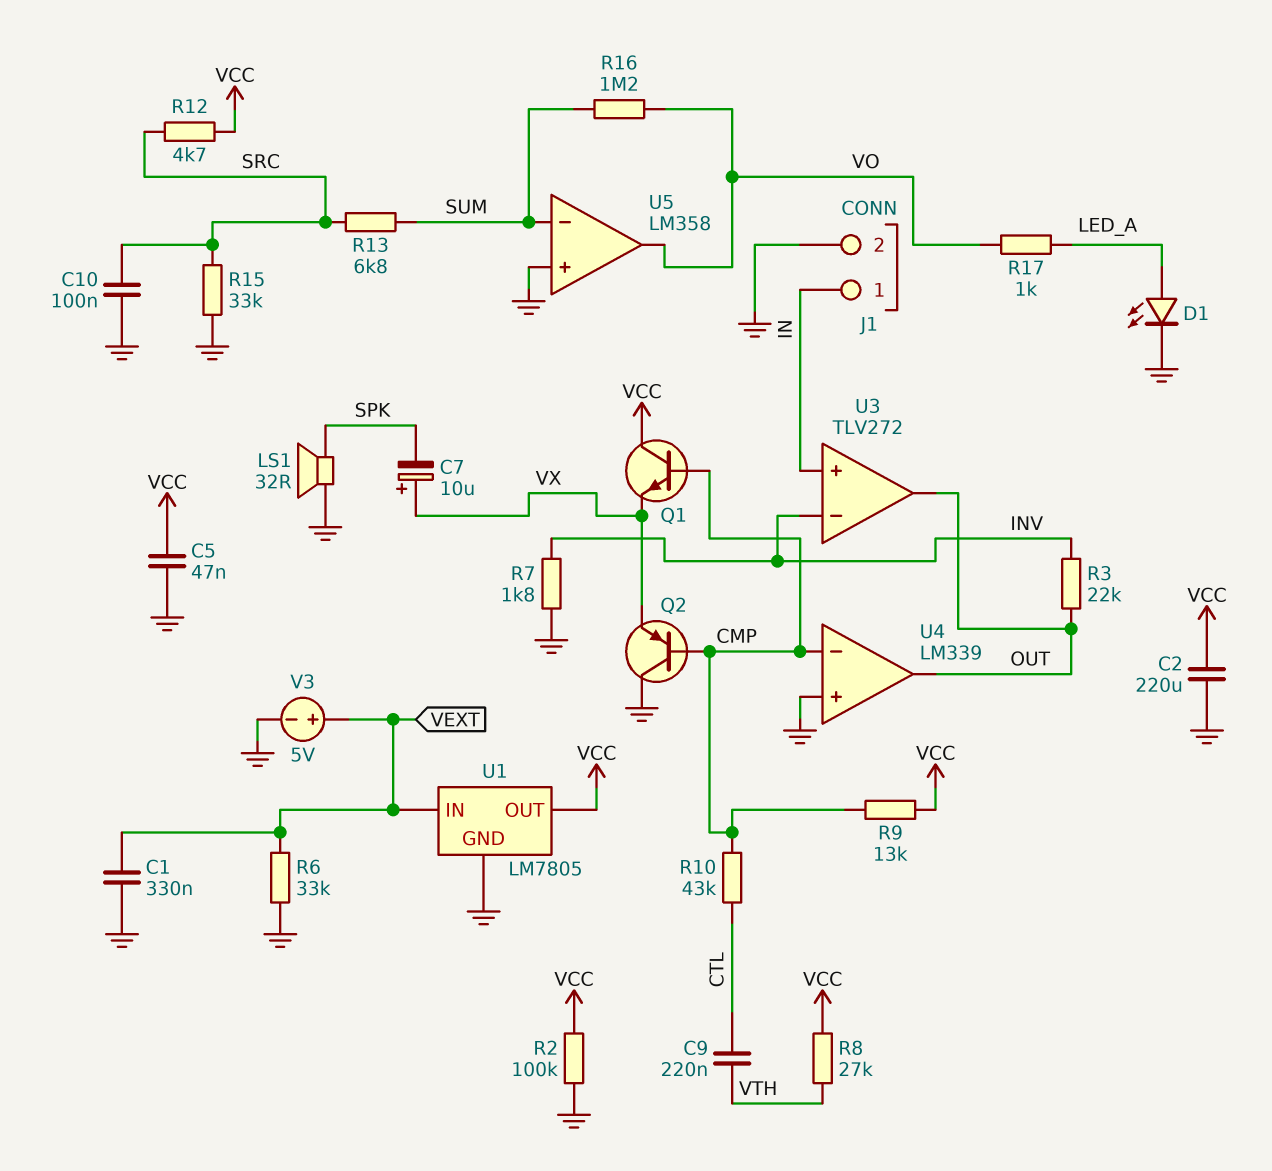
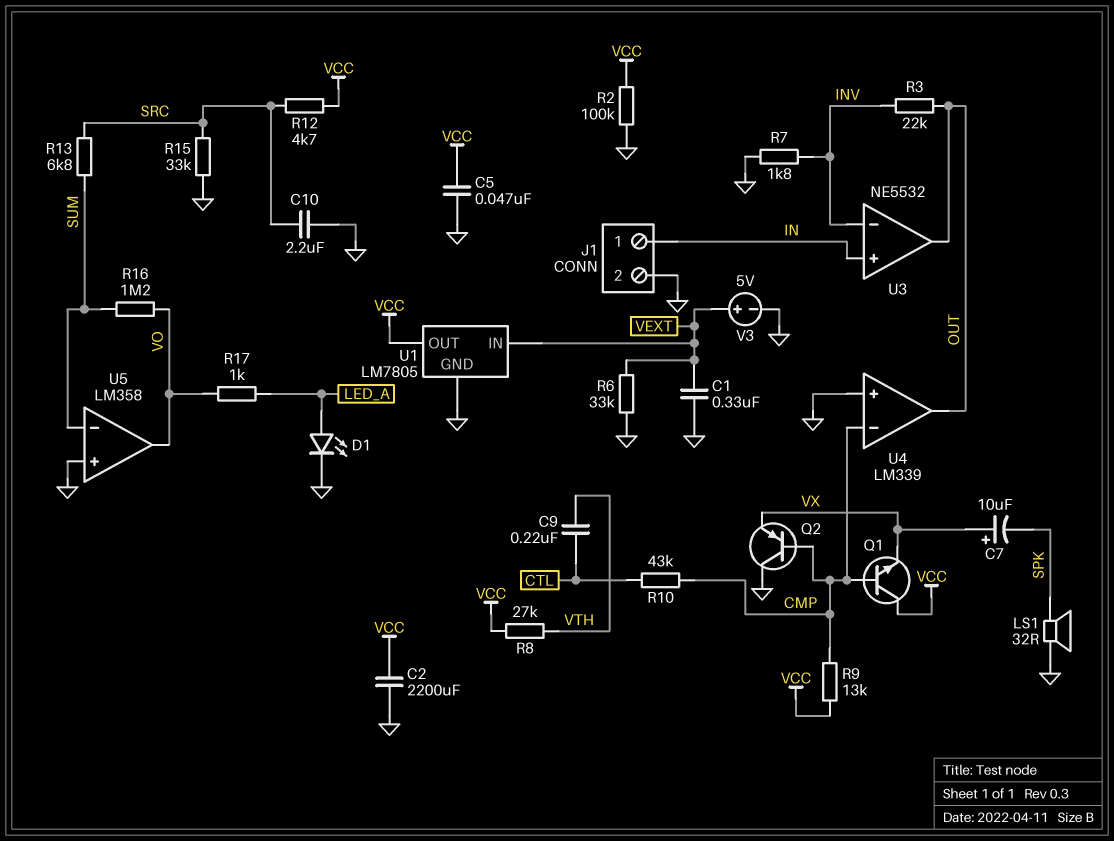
C2: 220uF (GND, VCC) -> 2200uF (GND, VCC)
C10: 100nF (GND, SRC) -> 2.2uF (GND, SRC)
U3: TLV272 -> NE5532

